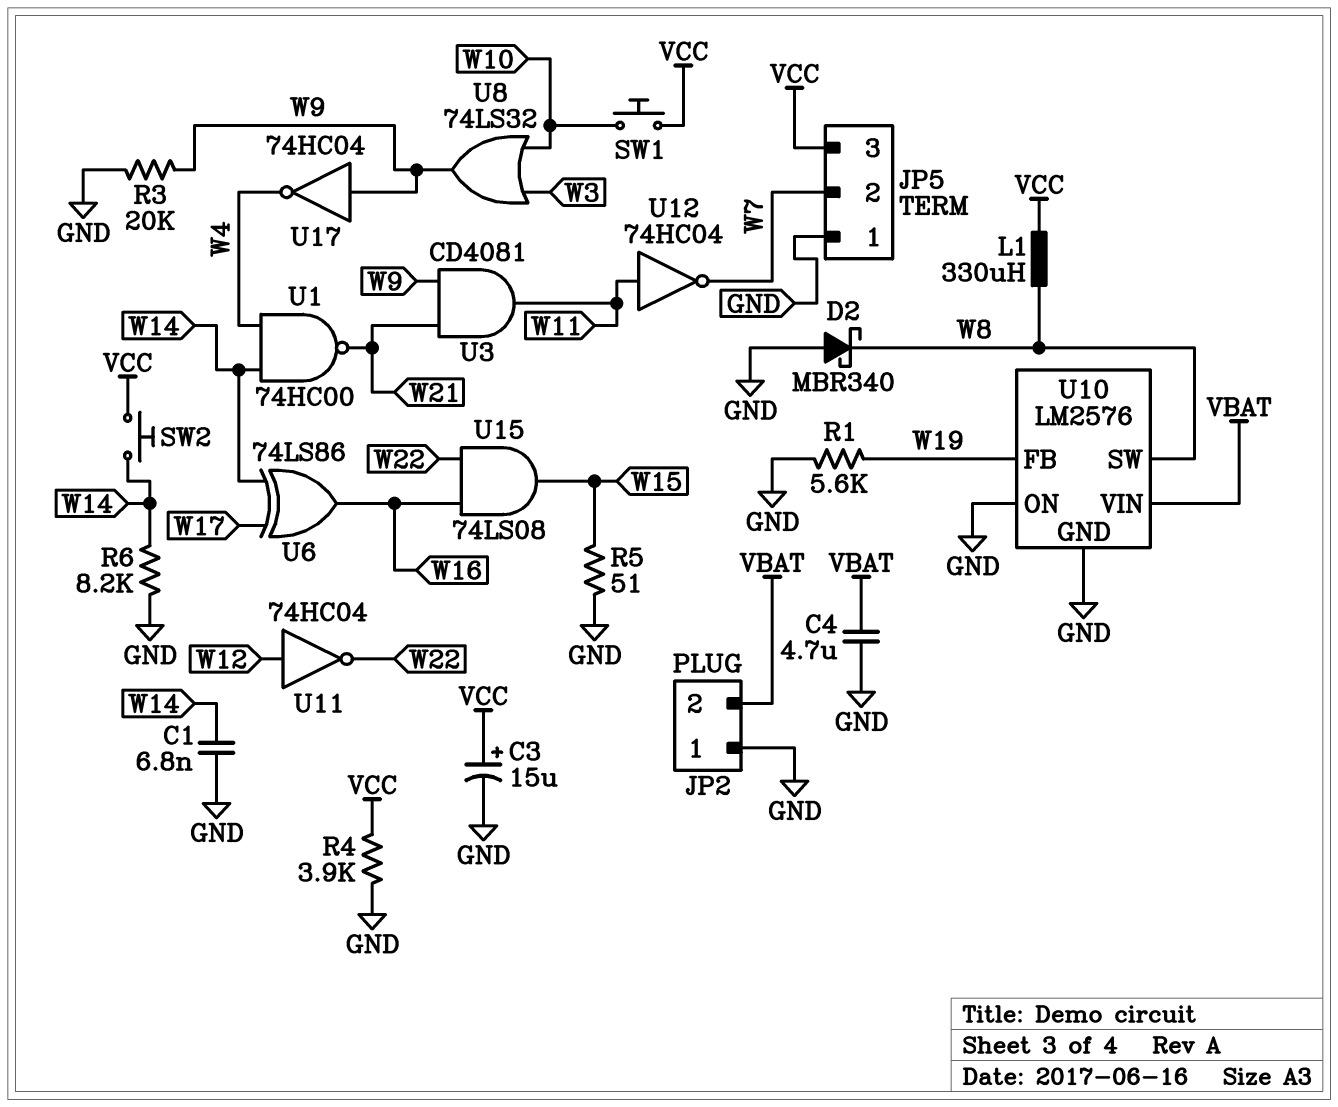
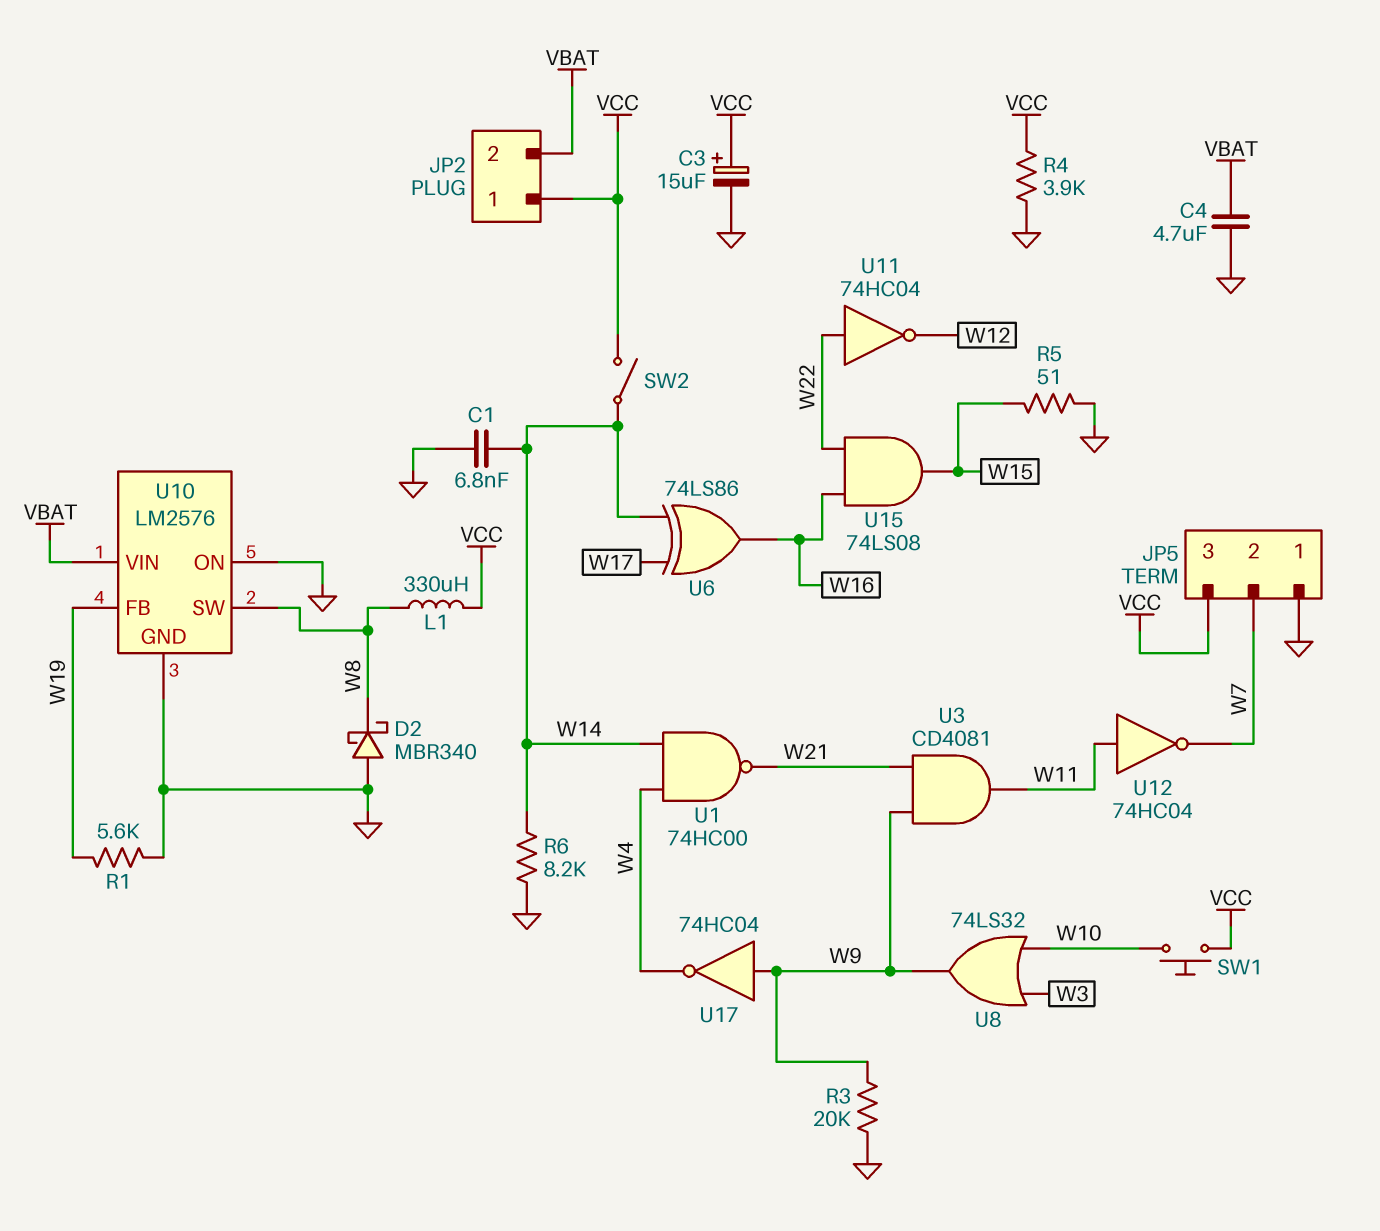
JP2 pin 1: GND -> VCC
SW2: button (VCC, W14) -> switch (VCC, W14)
U11: NOT 74HC04 (in W12, out W22) -> NOT 74HC04 (in W22, out W12)

